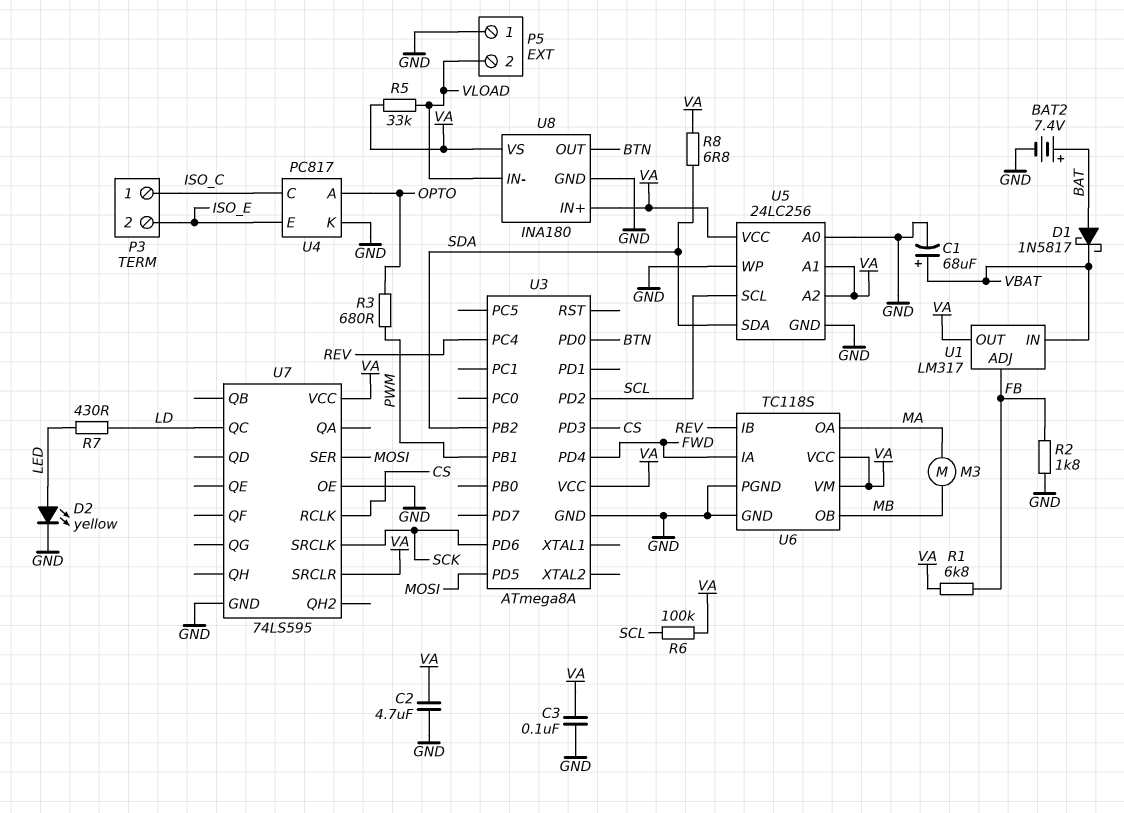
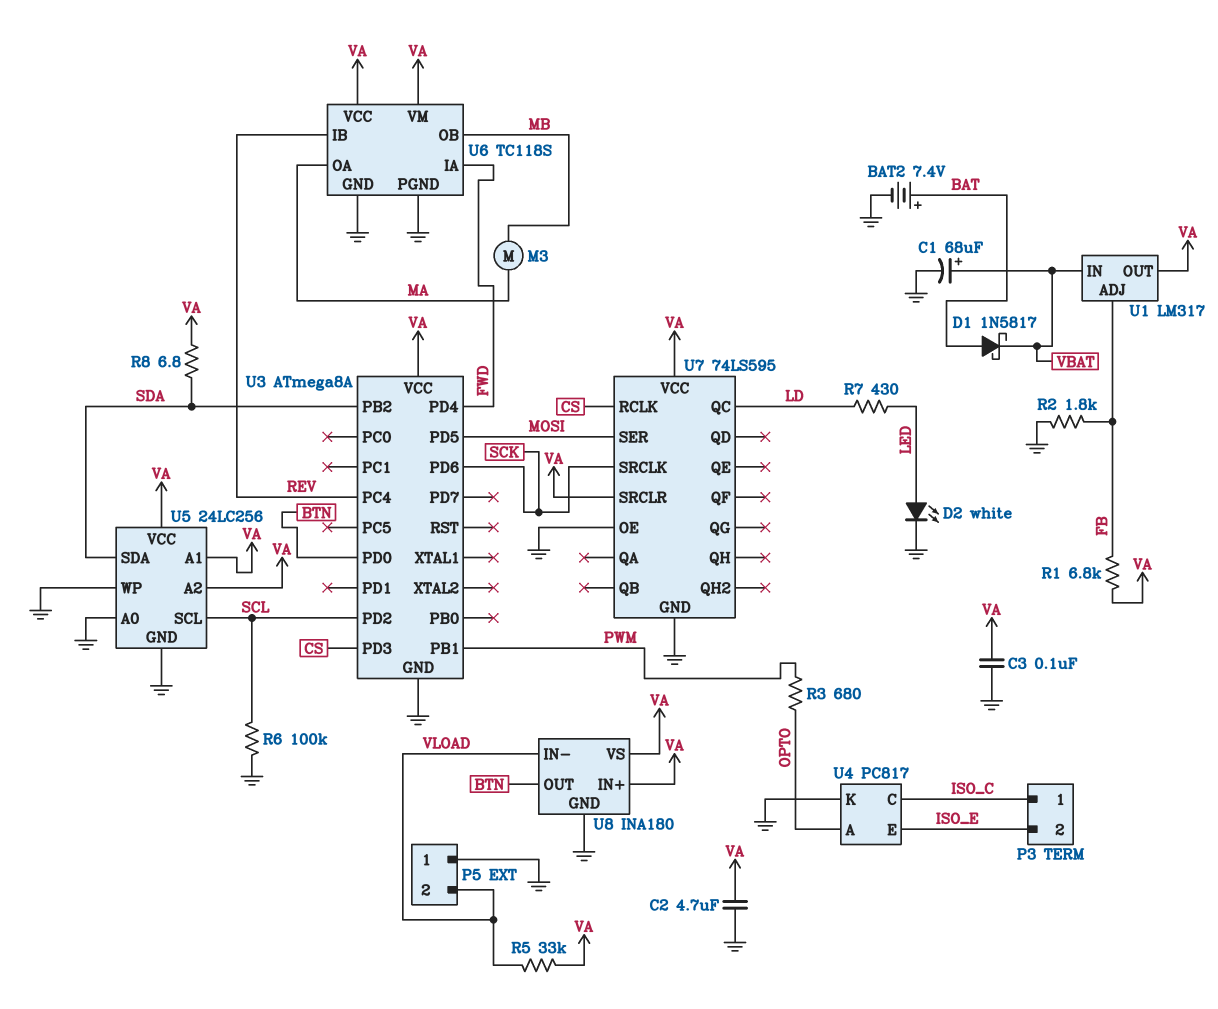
D2: LED yellow (A LED, K GND) -> LED white (A LED, K GND)
R6: 100k (SCL, VA) -> 100k (GND, SCL)

